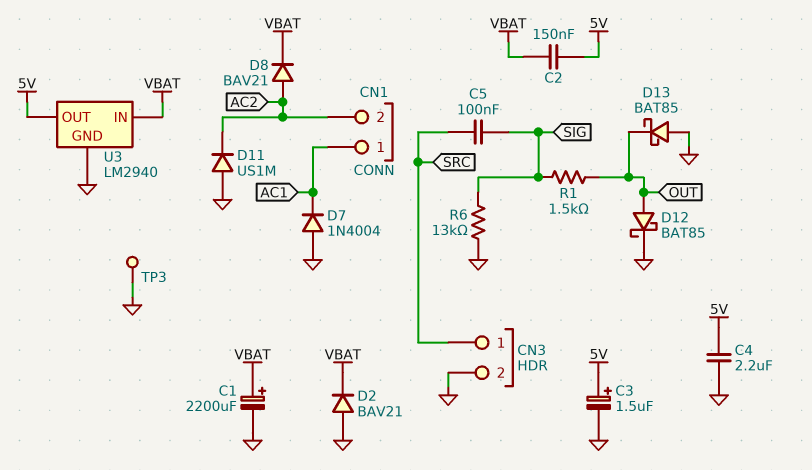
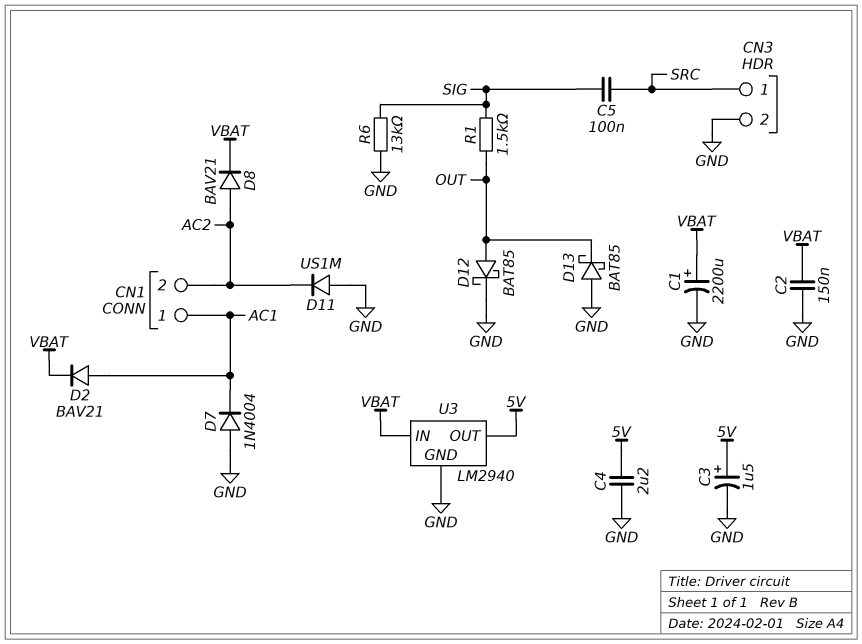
C2: 150nF (5V, VBAT) -> 150nF (GND, VBAT)
D2: diode BAV21 (A GND, K VBAT) -> diode BAV21 (A AC1, K VBAT)
TP3: test point (GND) -> none

